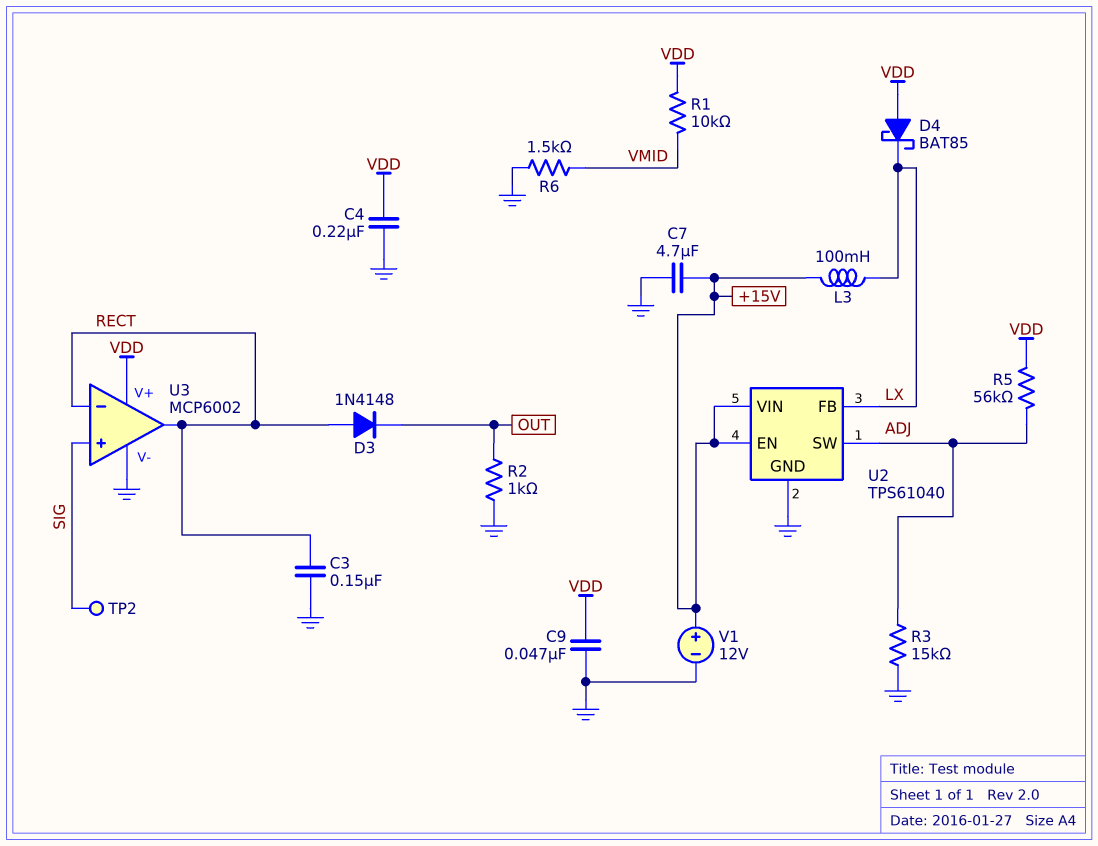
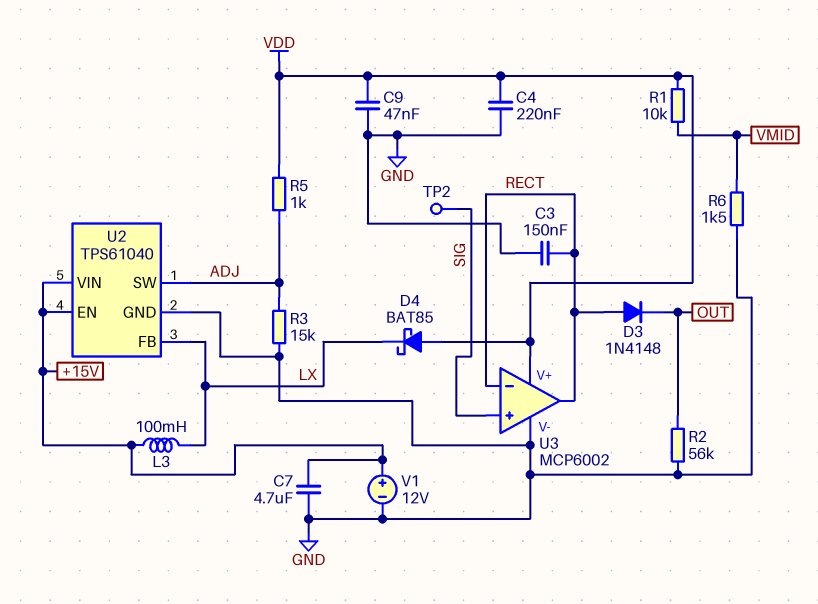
R2: 1k (GND, OUT) -> 56k (GND, OUT)
R5: 56k (ADJ, VDD) -> 1k (ADJ, VDD)

